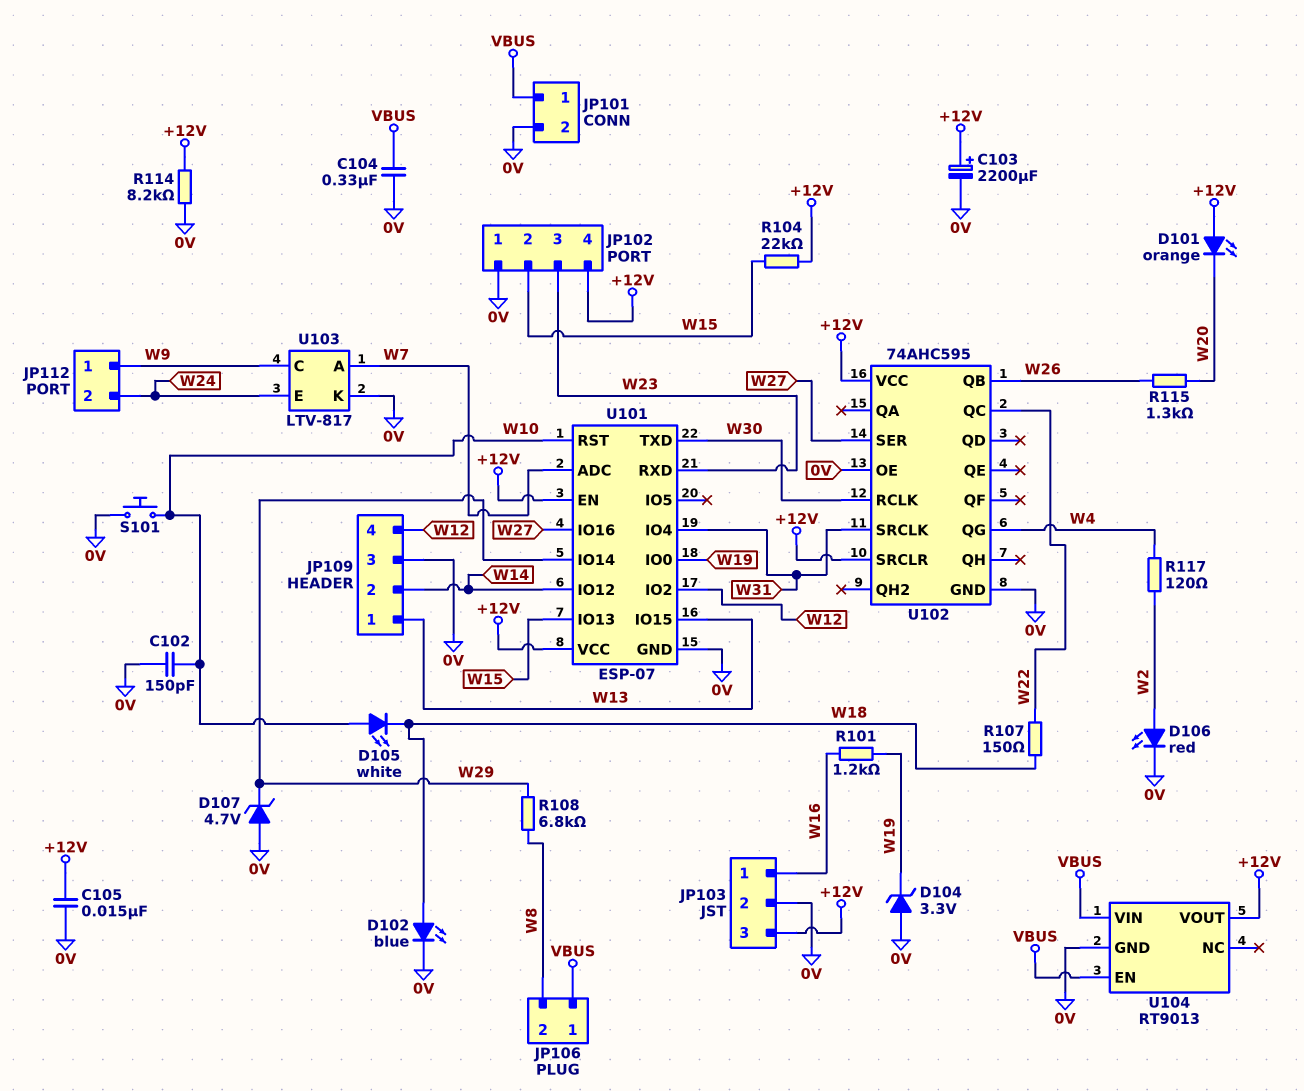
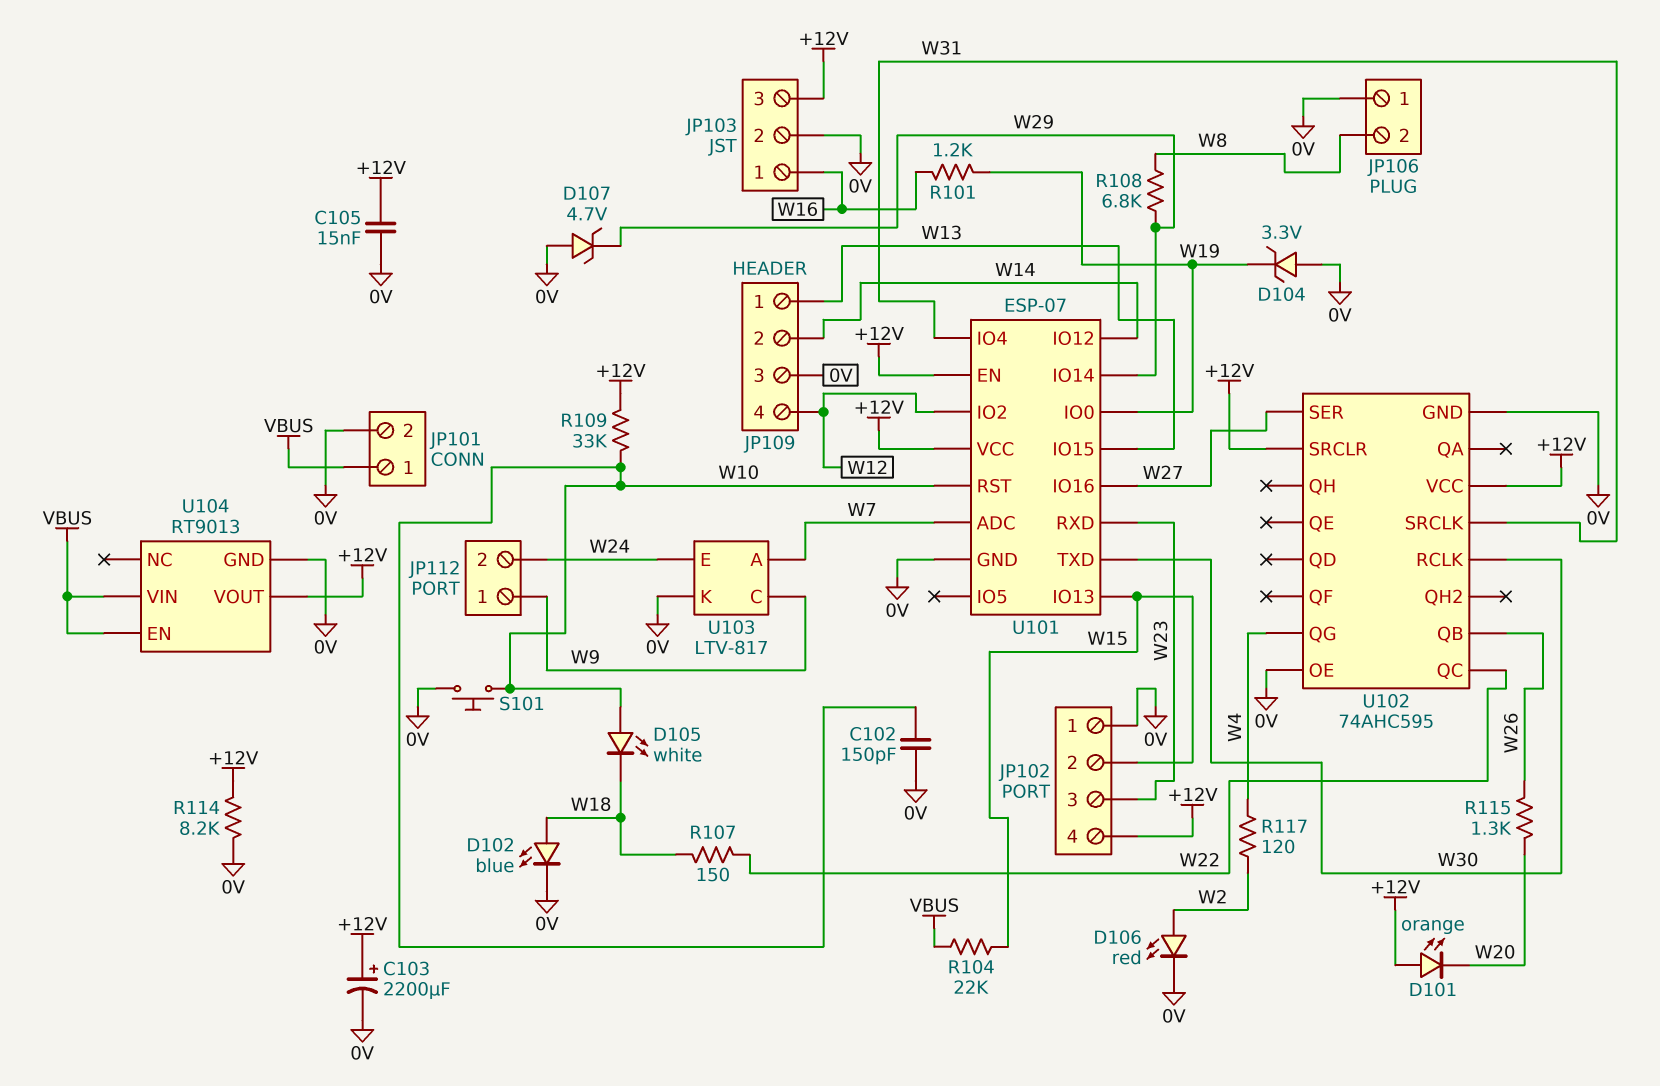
C104: 330nF (0V, VBUS) -> none
JP106 pin 1: VBUS -> 0V
R104: 22k (+12V, W15) -> 22k (VBUS, W15)
R109: none -> 33k (+12V, W10)

